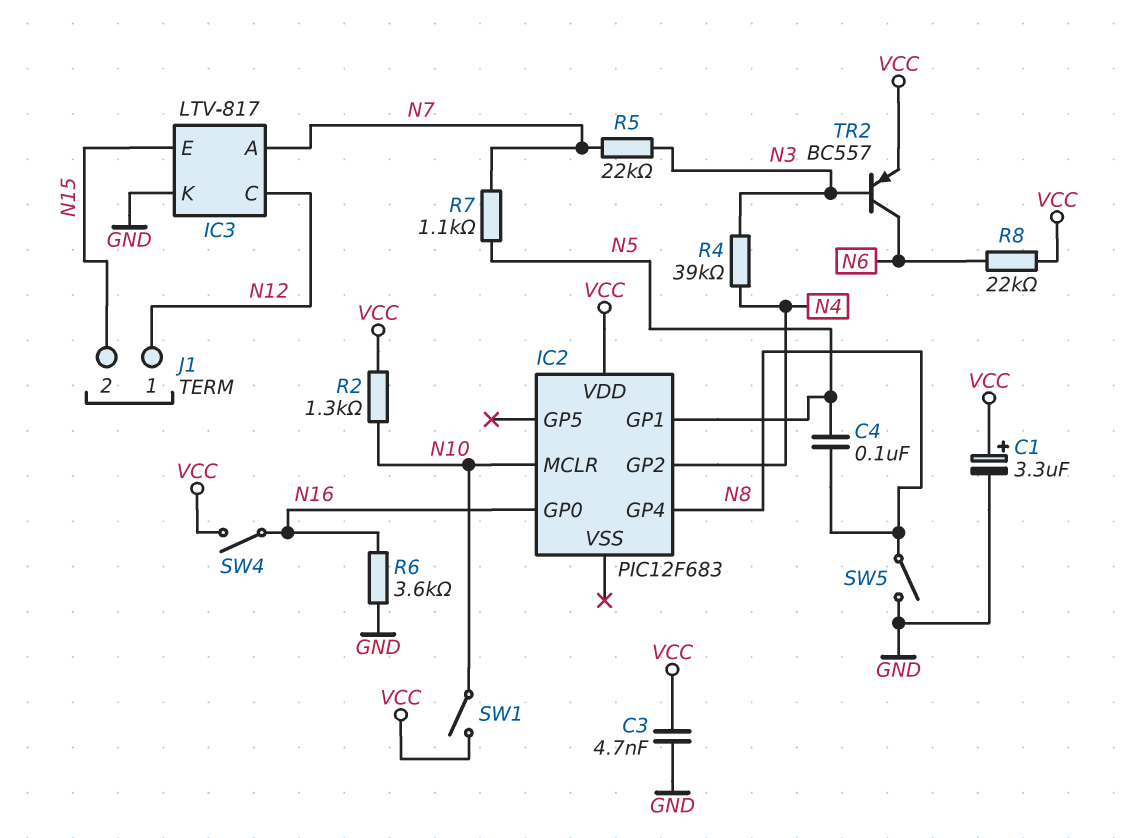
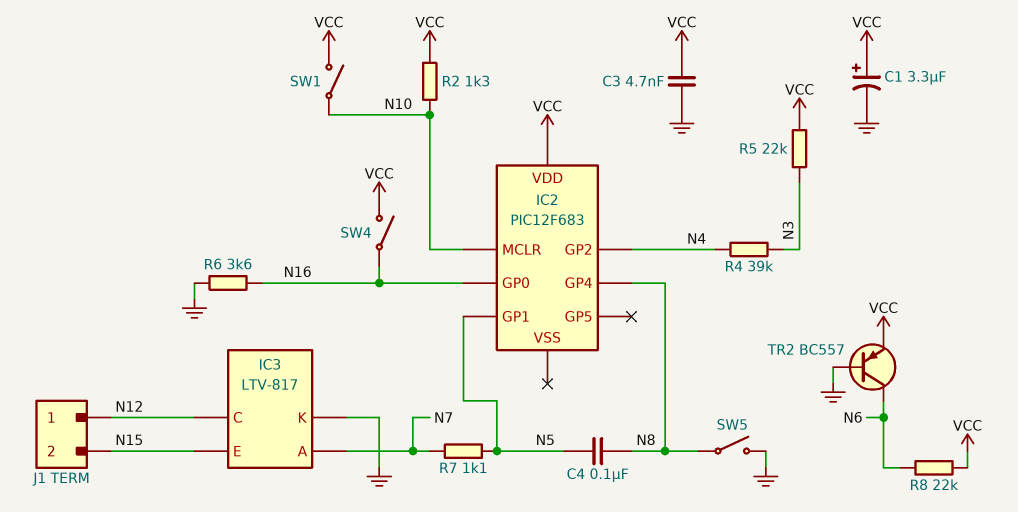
R5: 22k (N3, N7) -> 22k (N3, VCC)
TR2: PNP BC557 (B N3, C N6, E VCC) -> PNP BC557 (B GND, C N6, E VCC)

